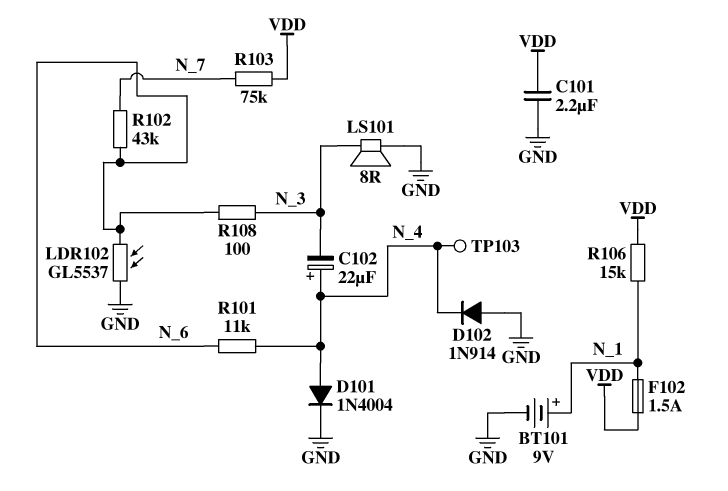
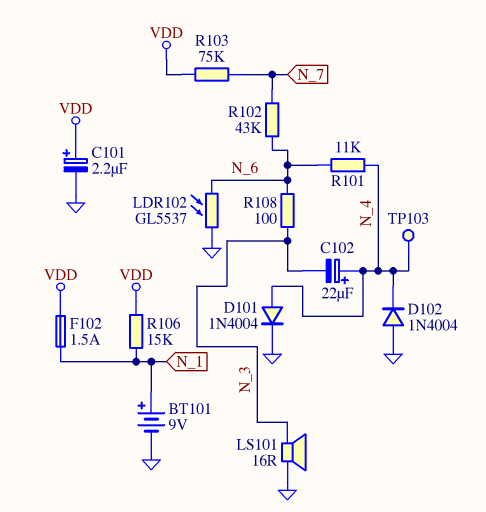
C101: 2.2uF (GND, VDD) -> 2.2uF (plus VDD, minus GND)
D102: diode 1N914 (A GND, K N_4) -> diode 1N4004 (A GND, K N_4)
LS101: speaker 8R (GND, N_3) -> speaker 16R (GND, N_3)

